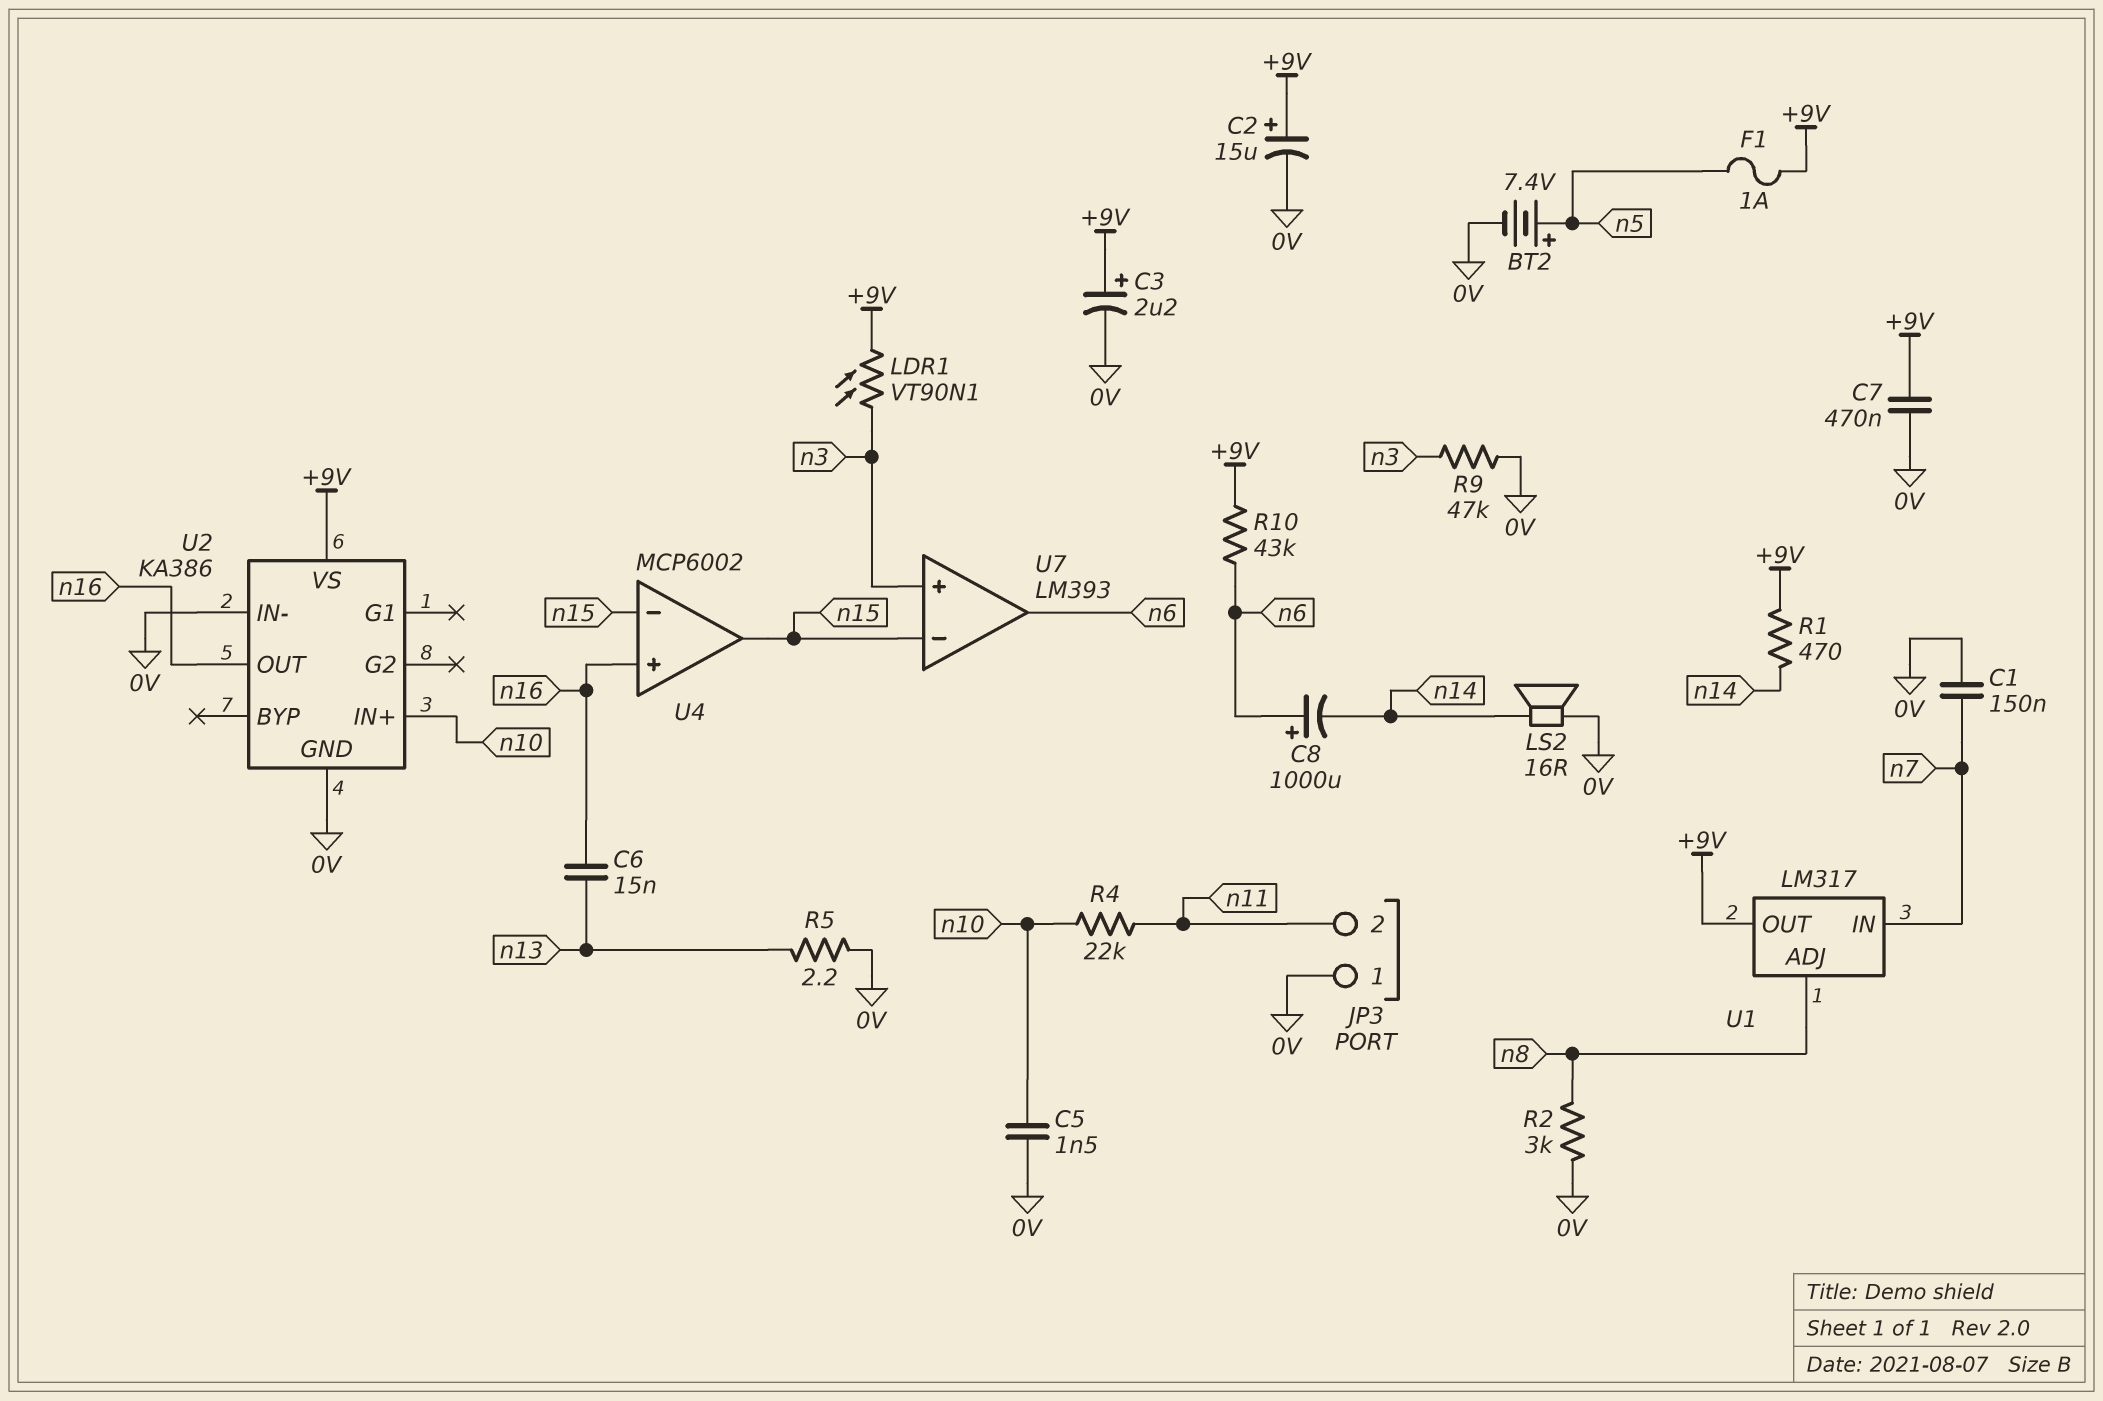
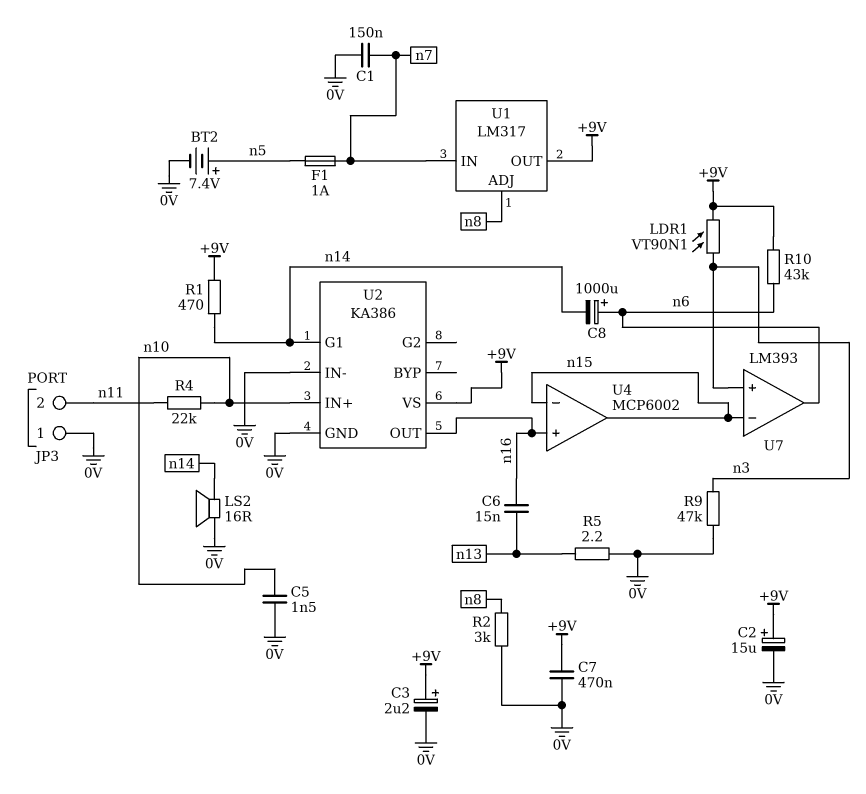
F1: 1A (+9V, n5) -> 1A (n5, n7)
U2 pin G1: none -> n14

